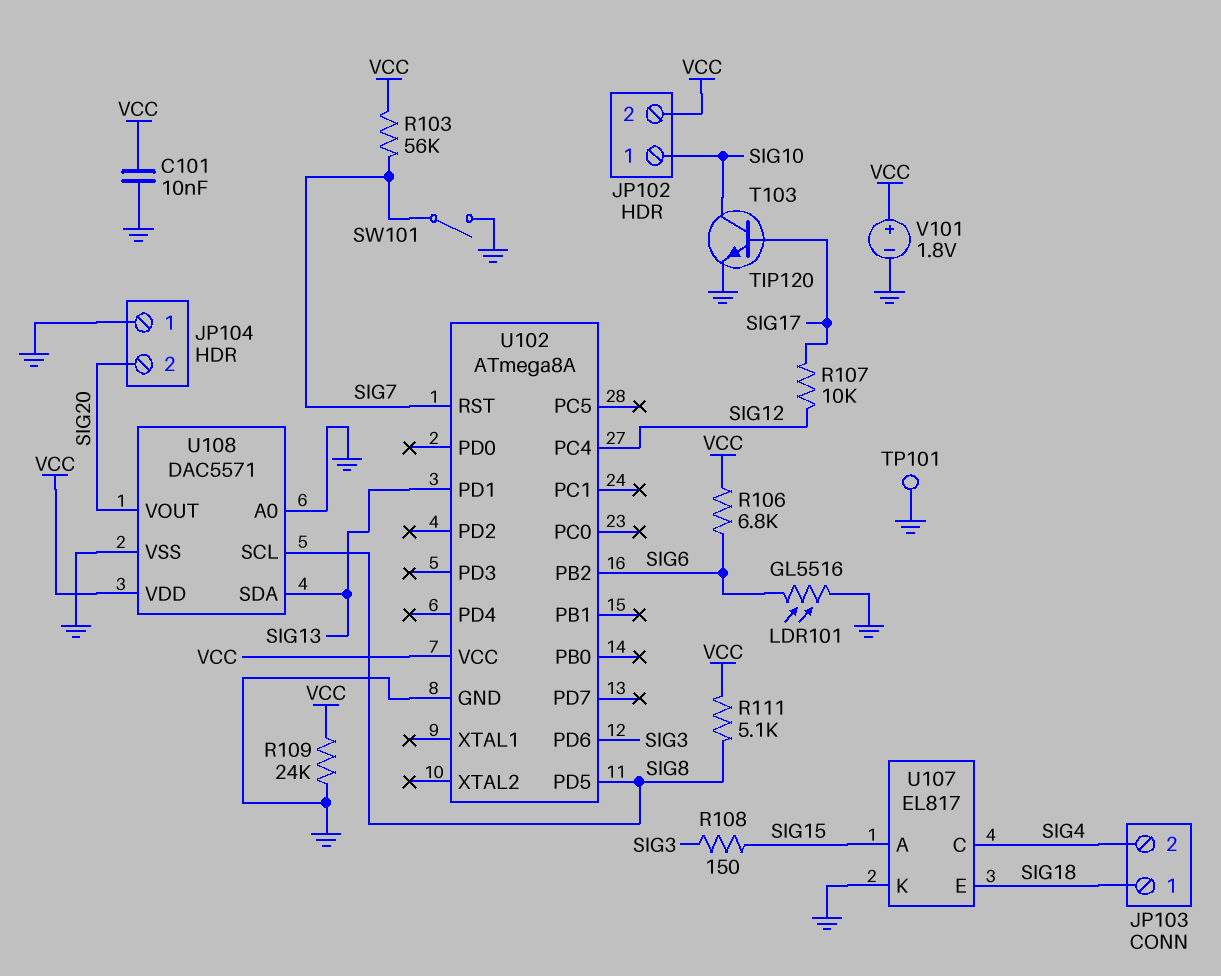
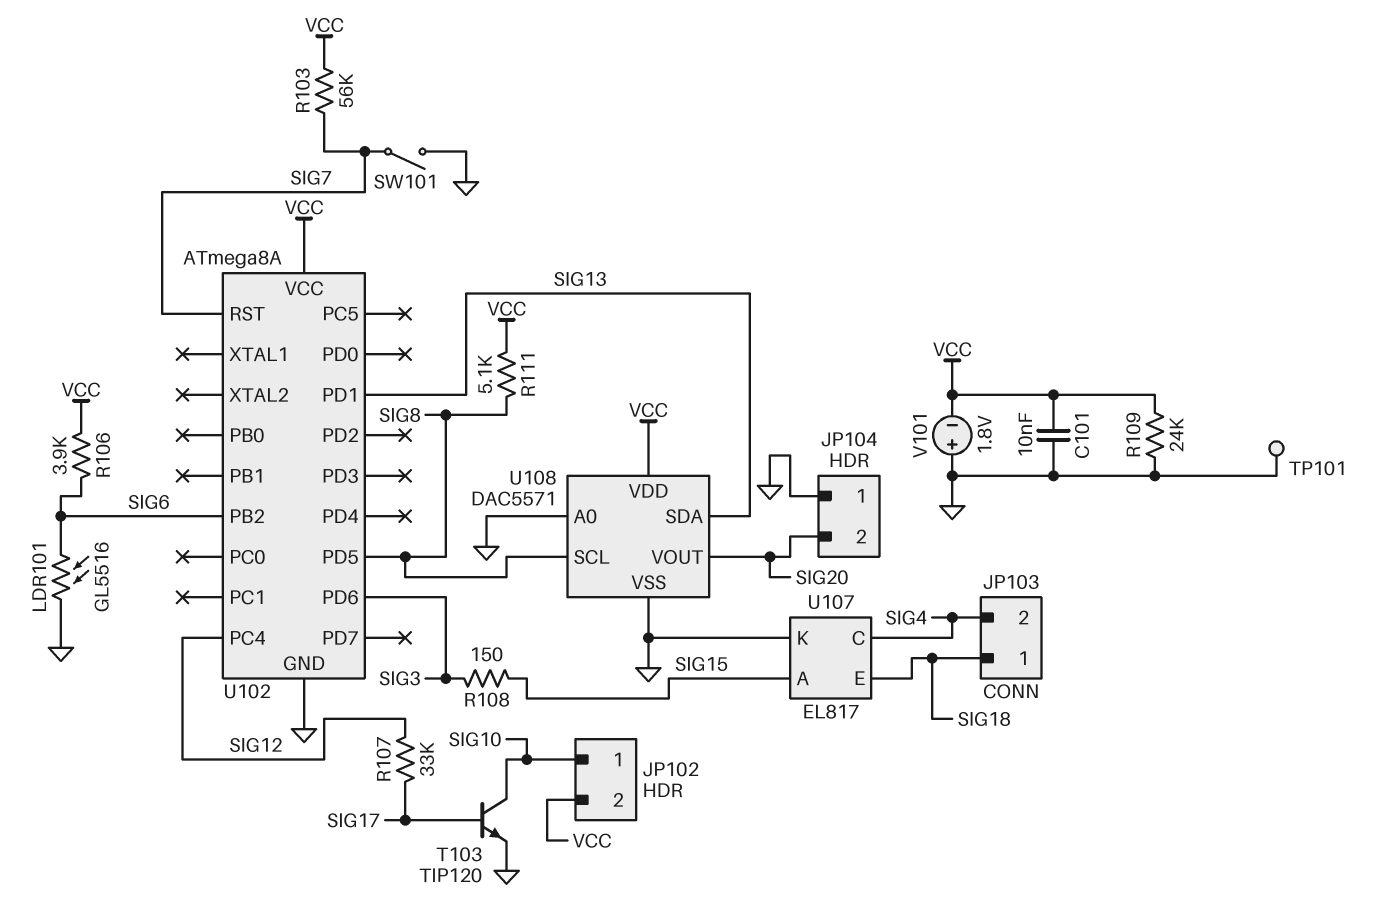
R106: 6.8k (SIG6, VCC) -> 3.9k (SIG6, VCC)
R107: 10k (SIG12, SIG17) -> 33k (SIG12, SIG17)
V101: 1.8V (plus VCC, minus GND) -> 1.8V (plus GND, minus VCC)

